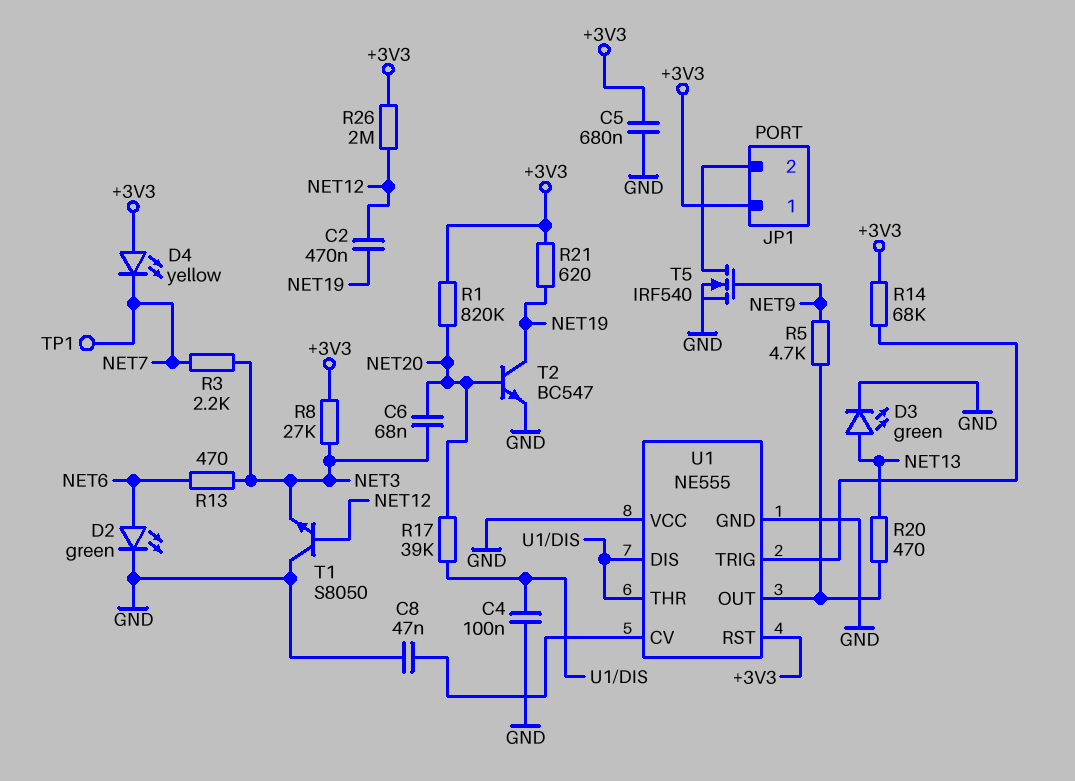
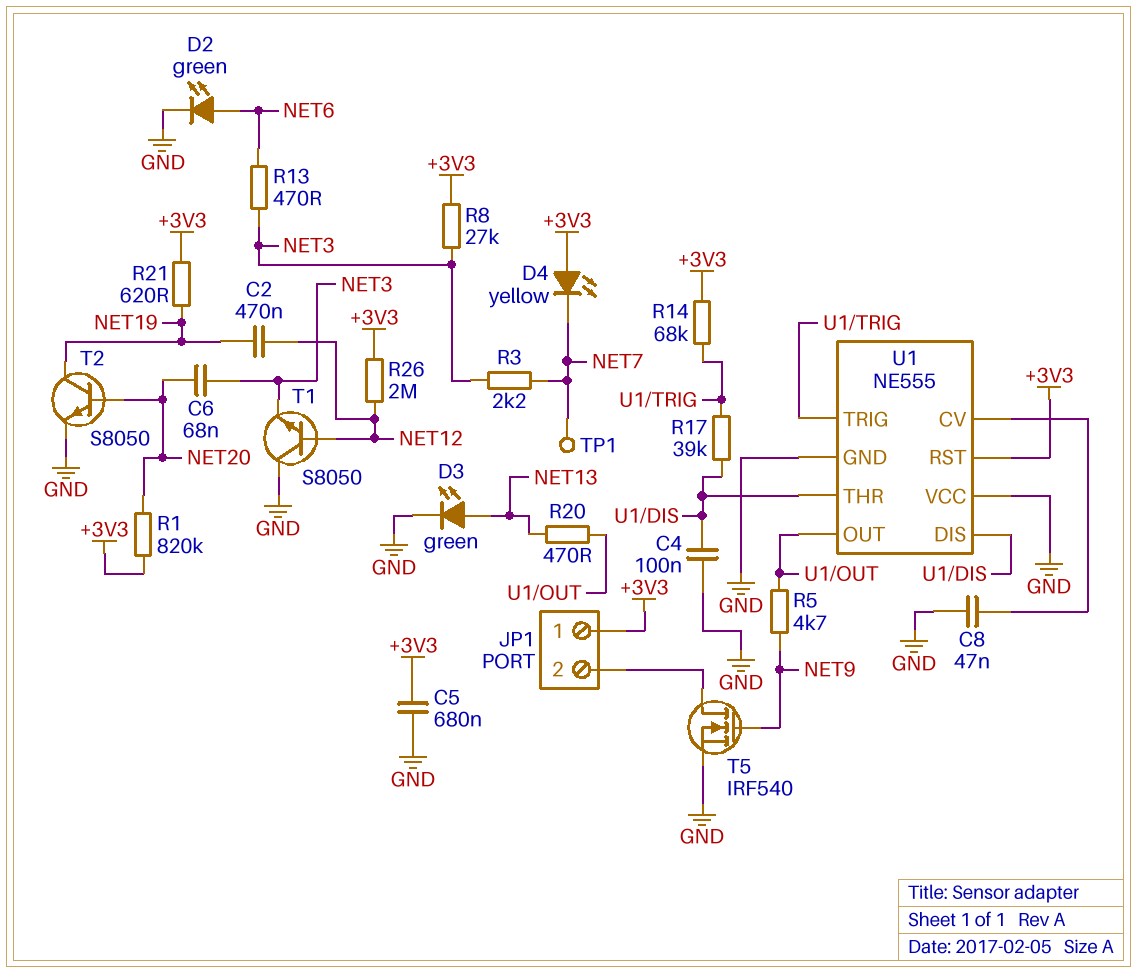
R17: 39k (NET20, U1/DIS) -> 39k (U1/DIS, U1/TRIG)
T2: NPN BC547 (B NET20, C NET19, E GND) -> NPN S8050 (B NET20, C NET19, E GND)

